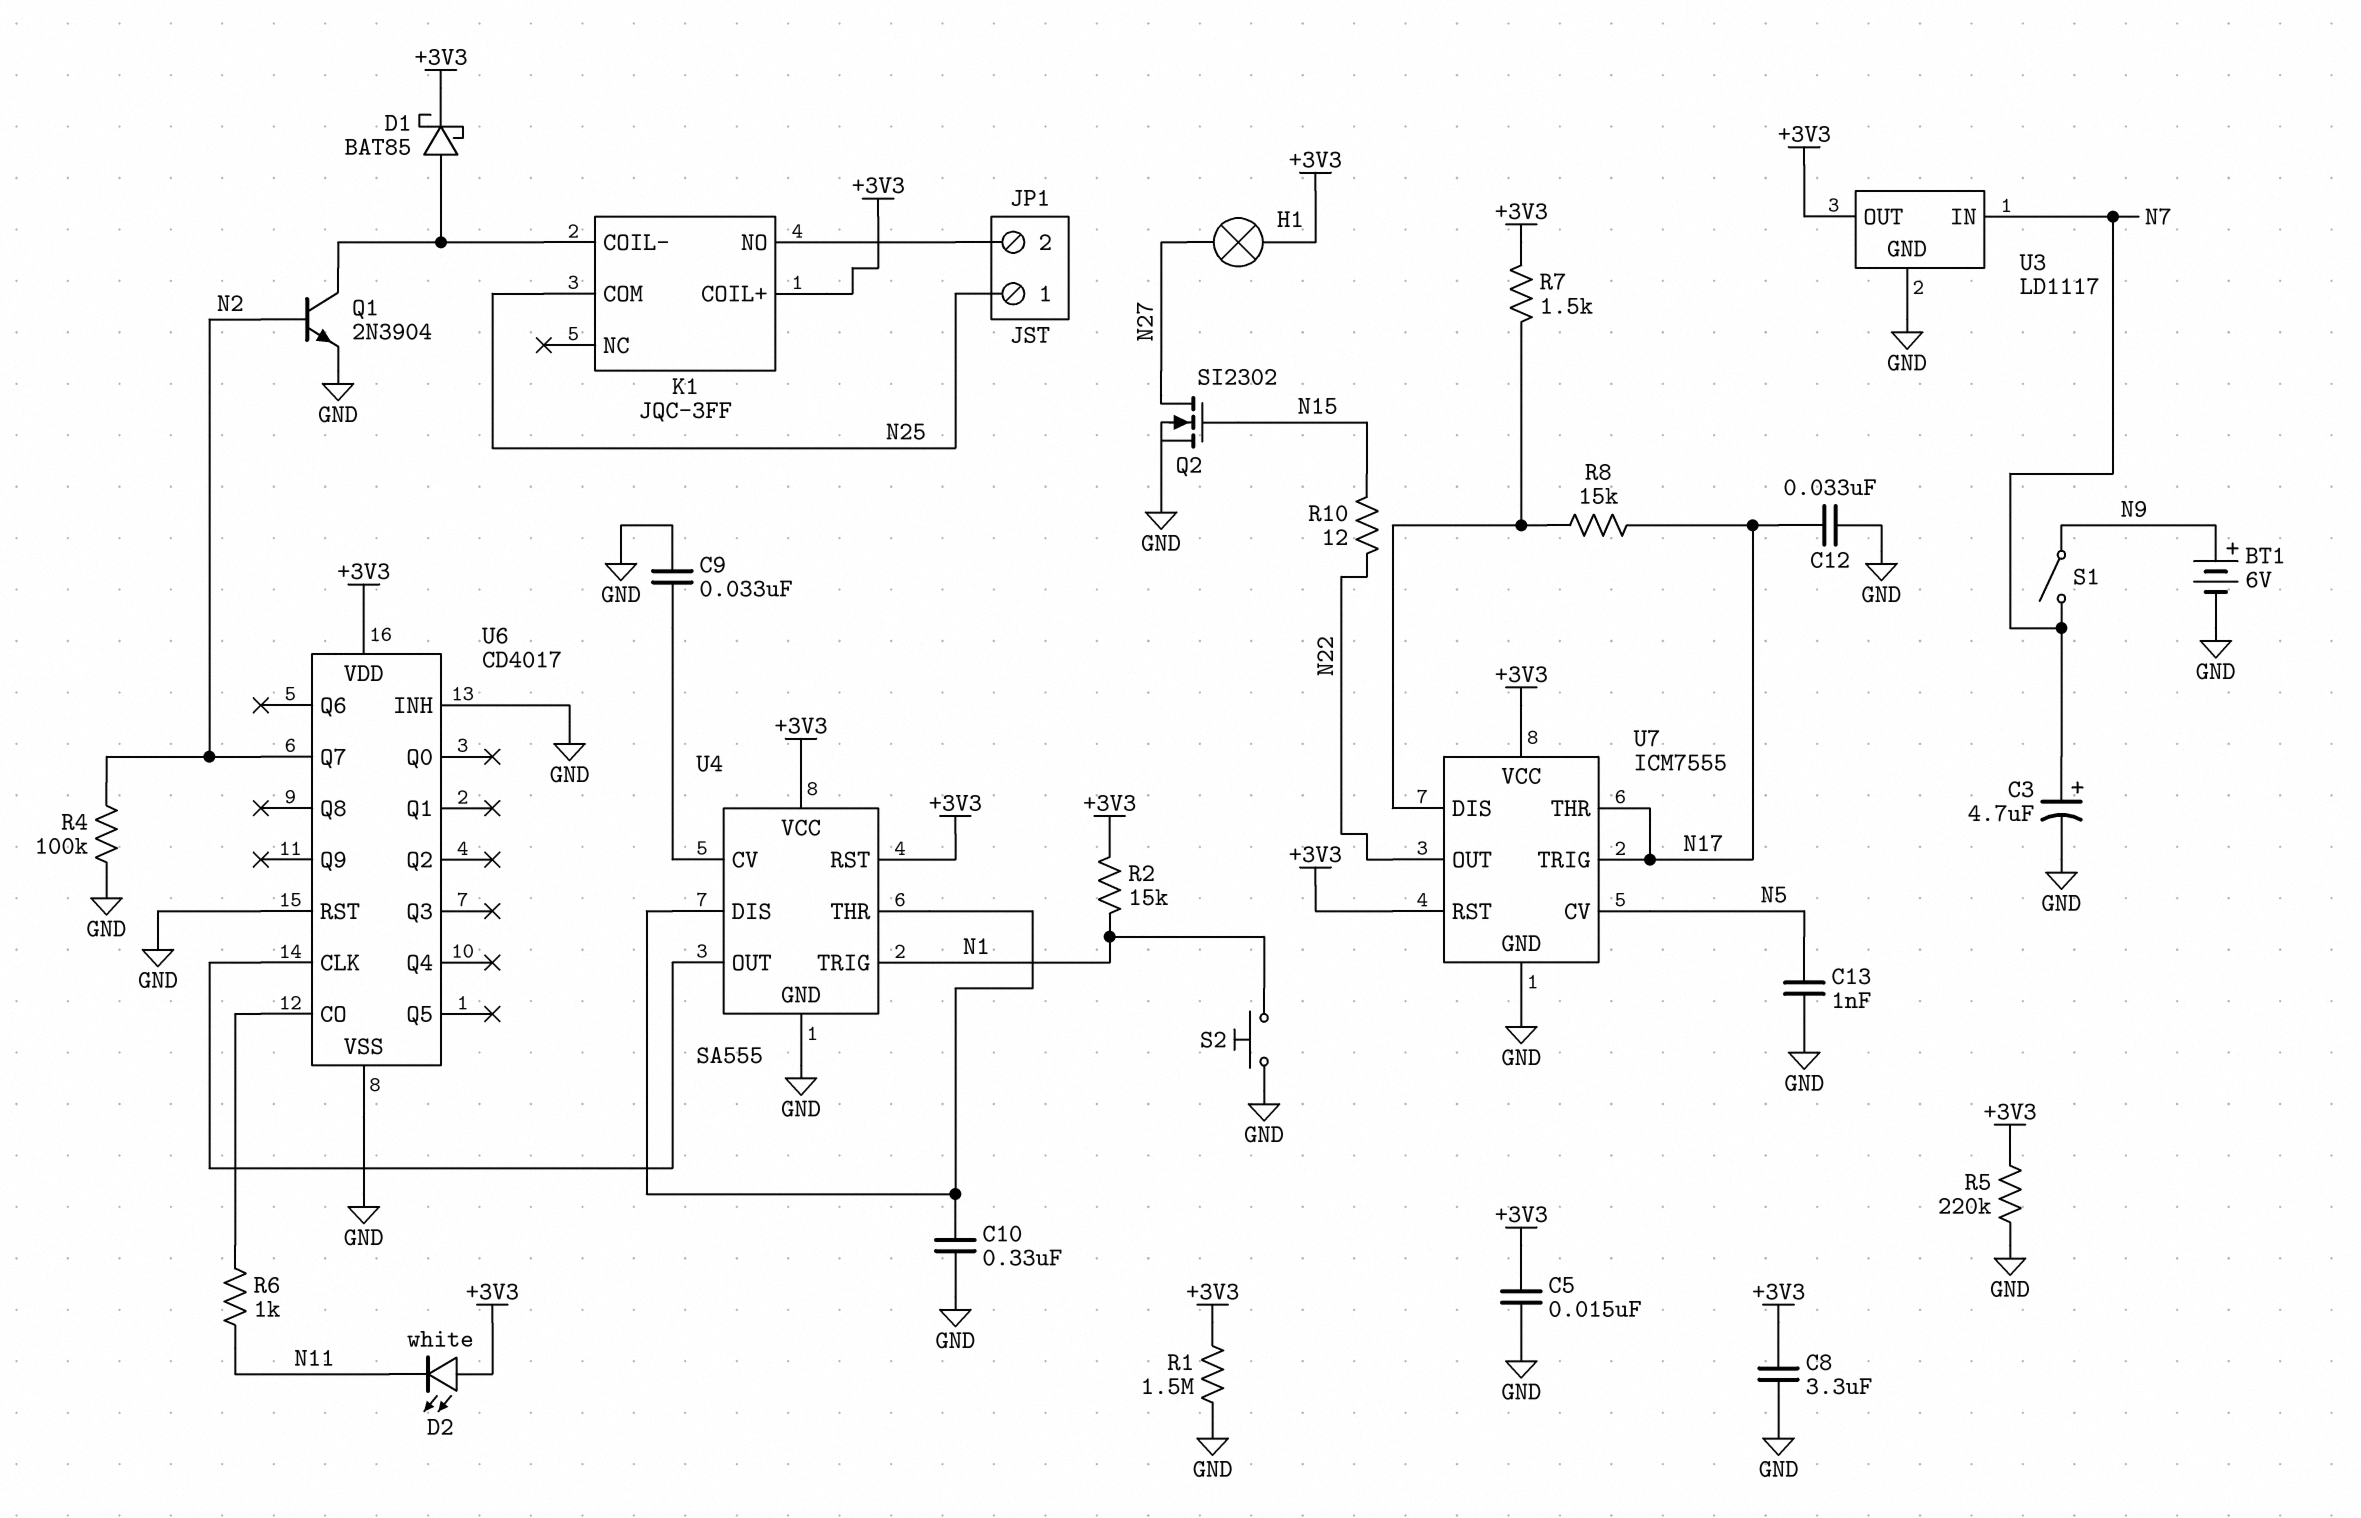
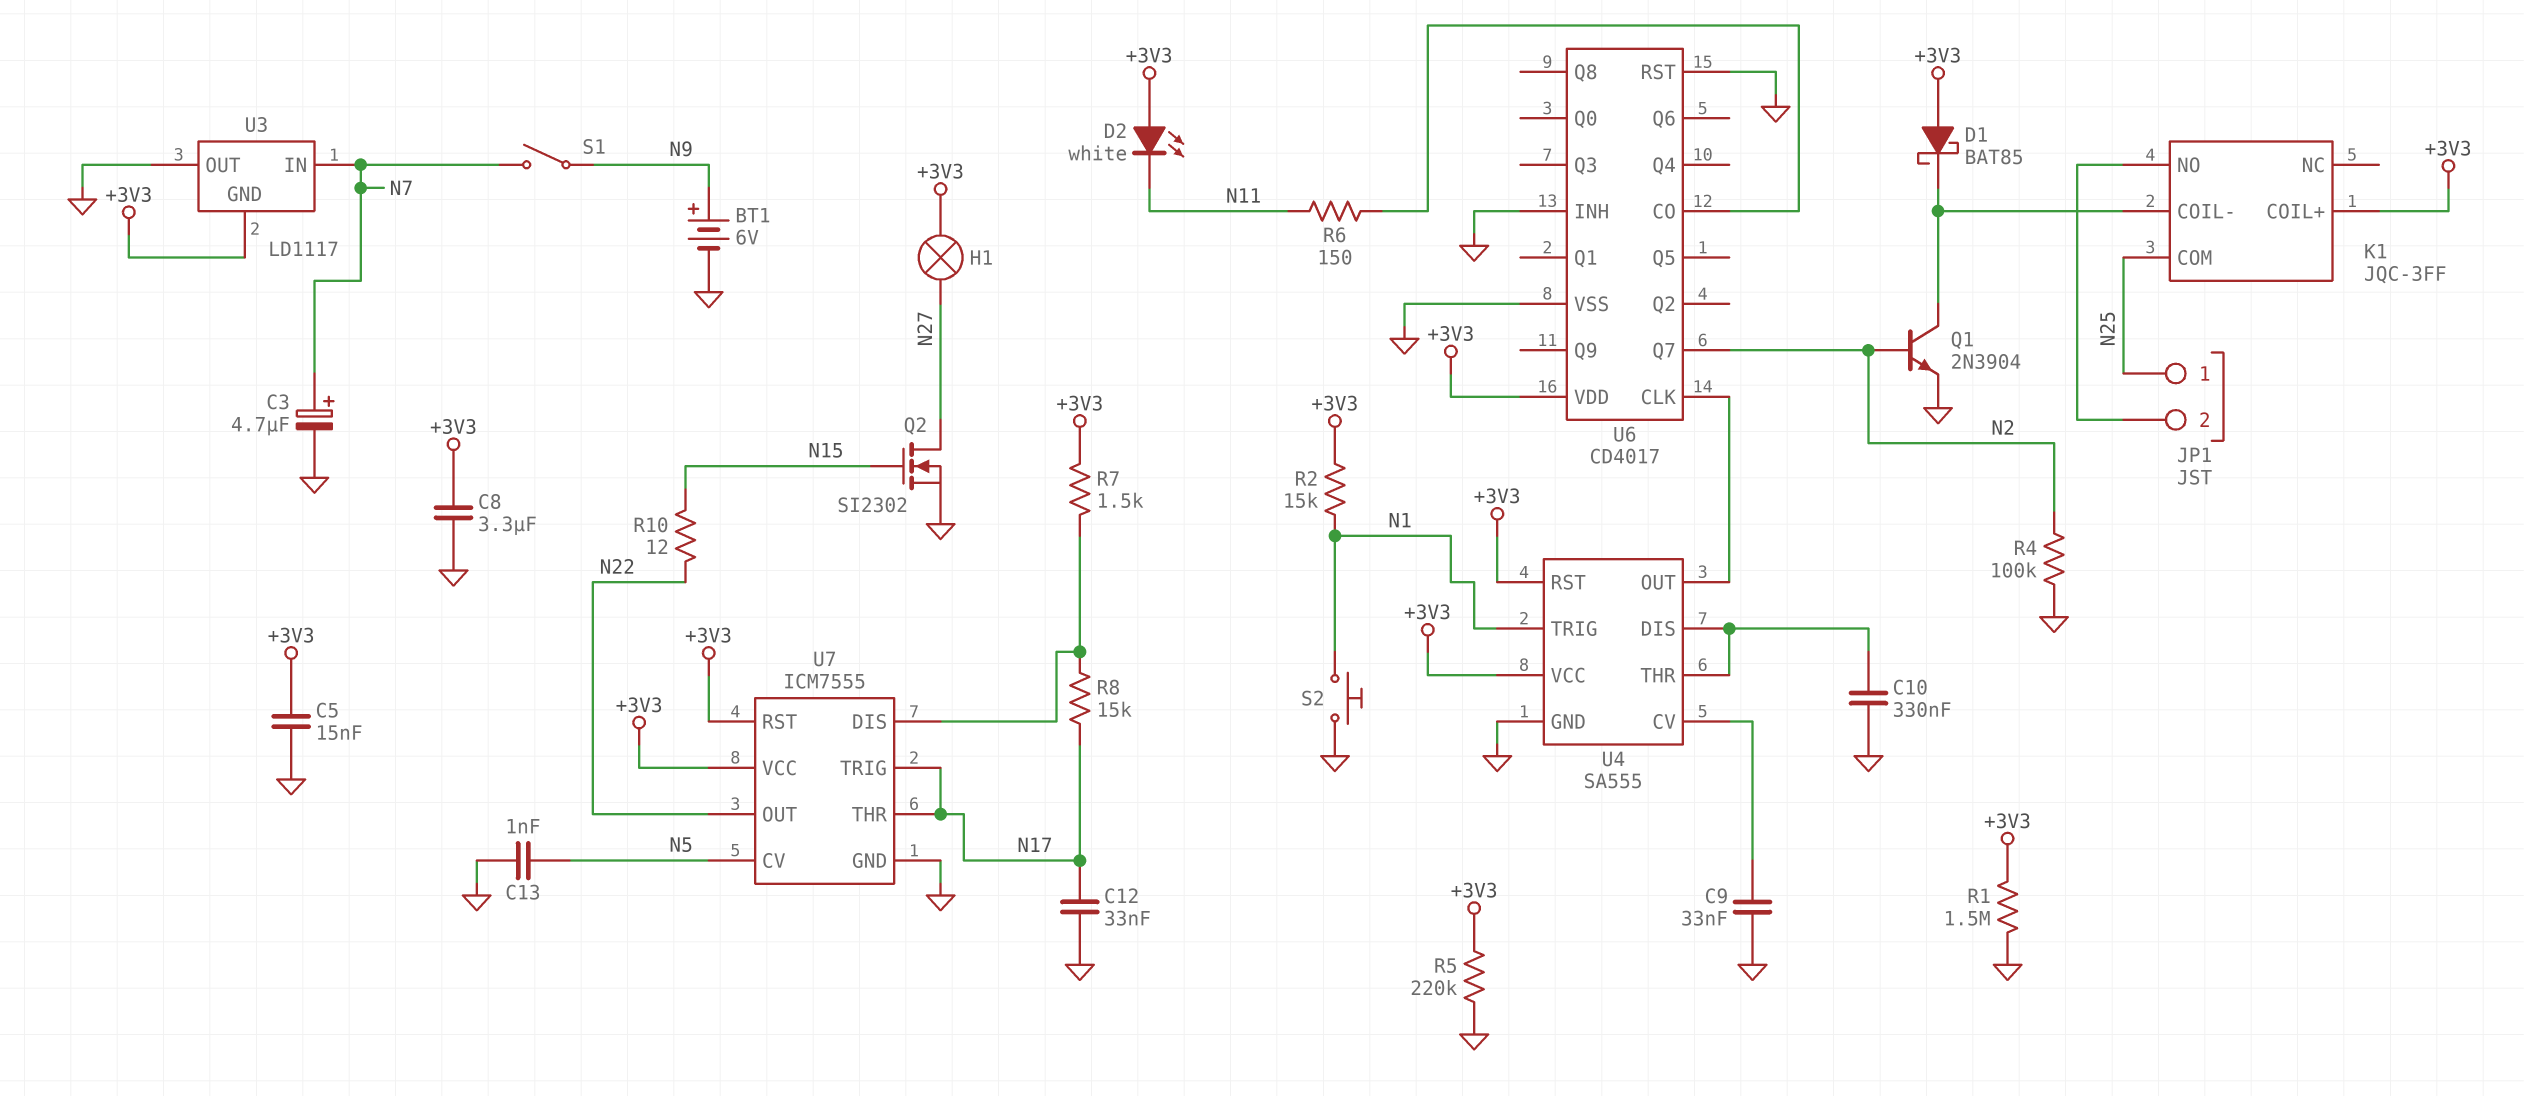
D1: schottky BAT85 (A K1/COIL-, K +3V3) -> schottky BAT85 (A +3V3, K K1/COIL-)
R6: 1k (N11, U6/CO) -> 150 (N11, U6/CO)
U3 pin GND: GND -> +3V3
U3 pin OUT: +3V3 -> GND

